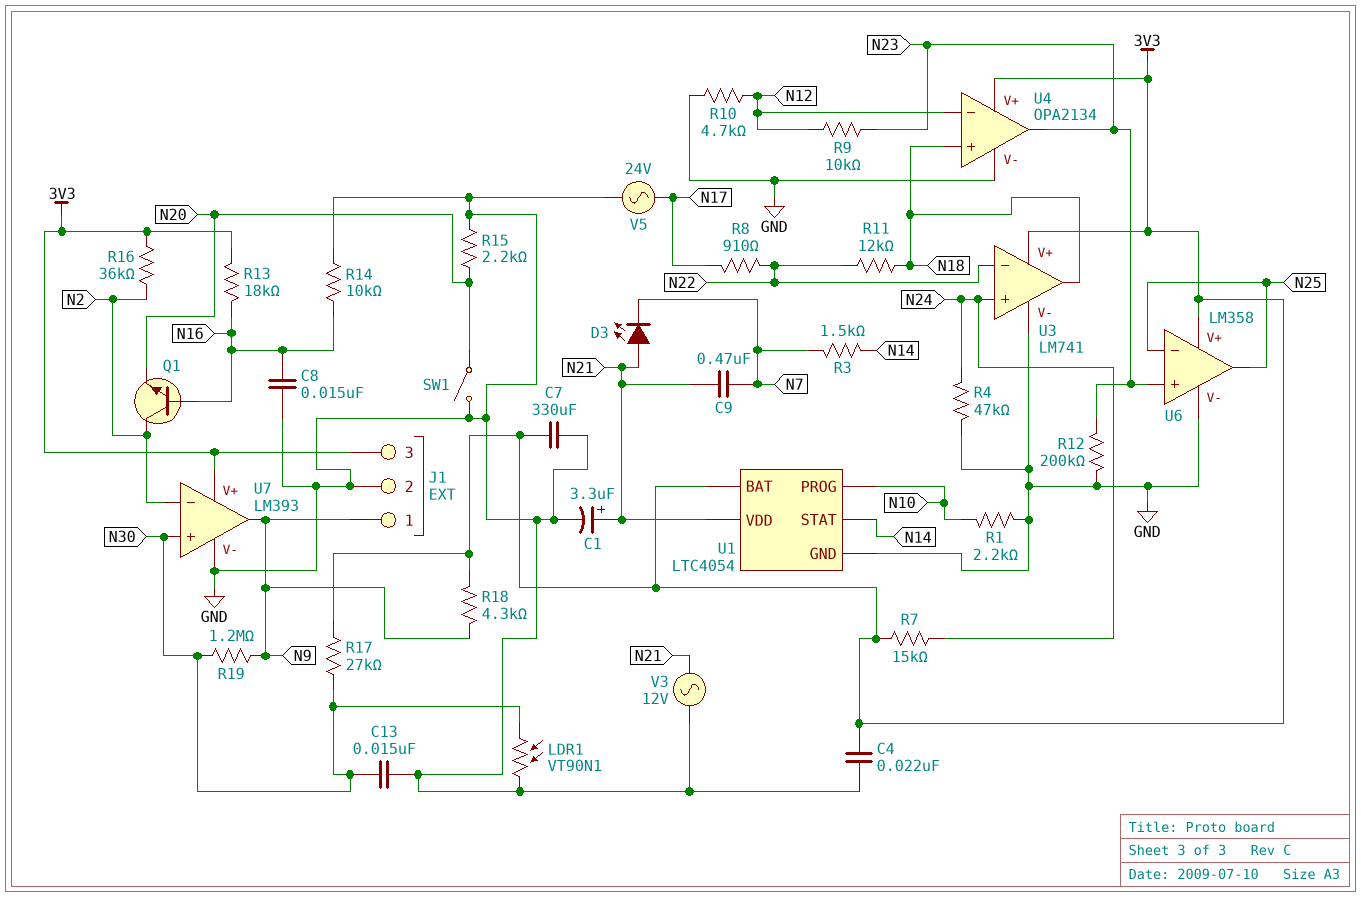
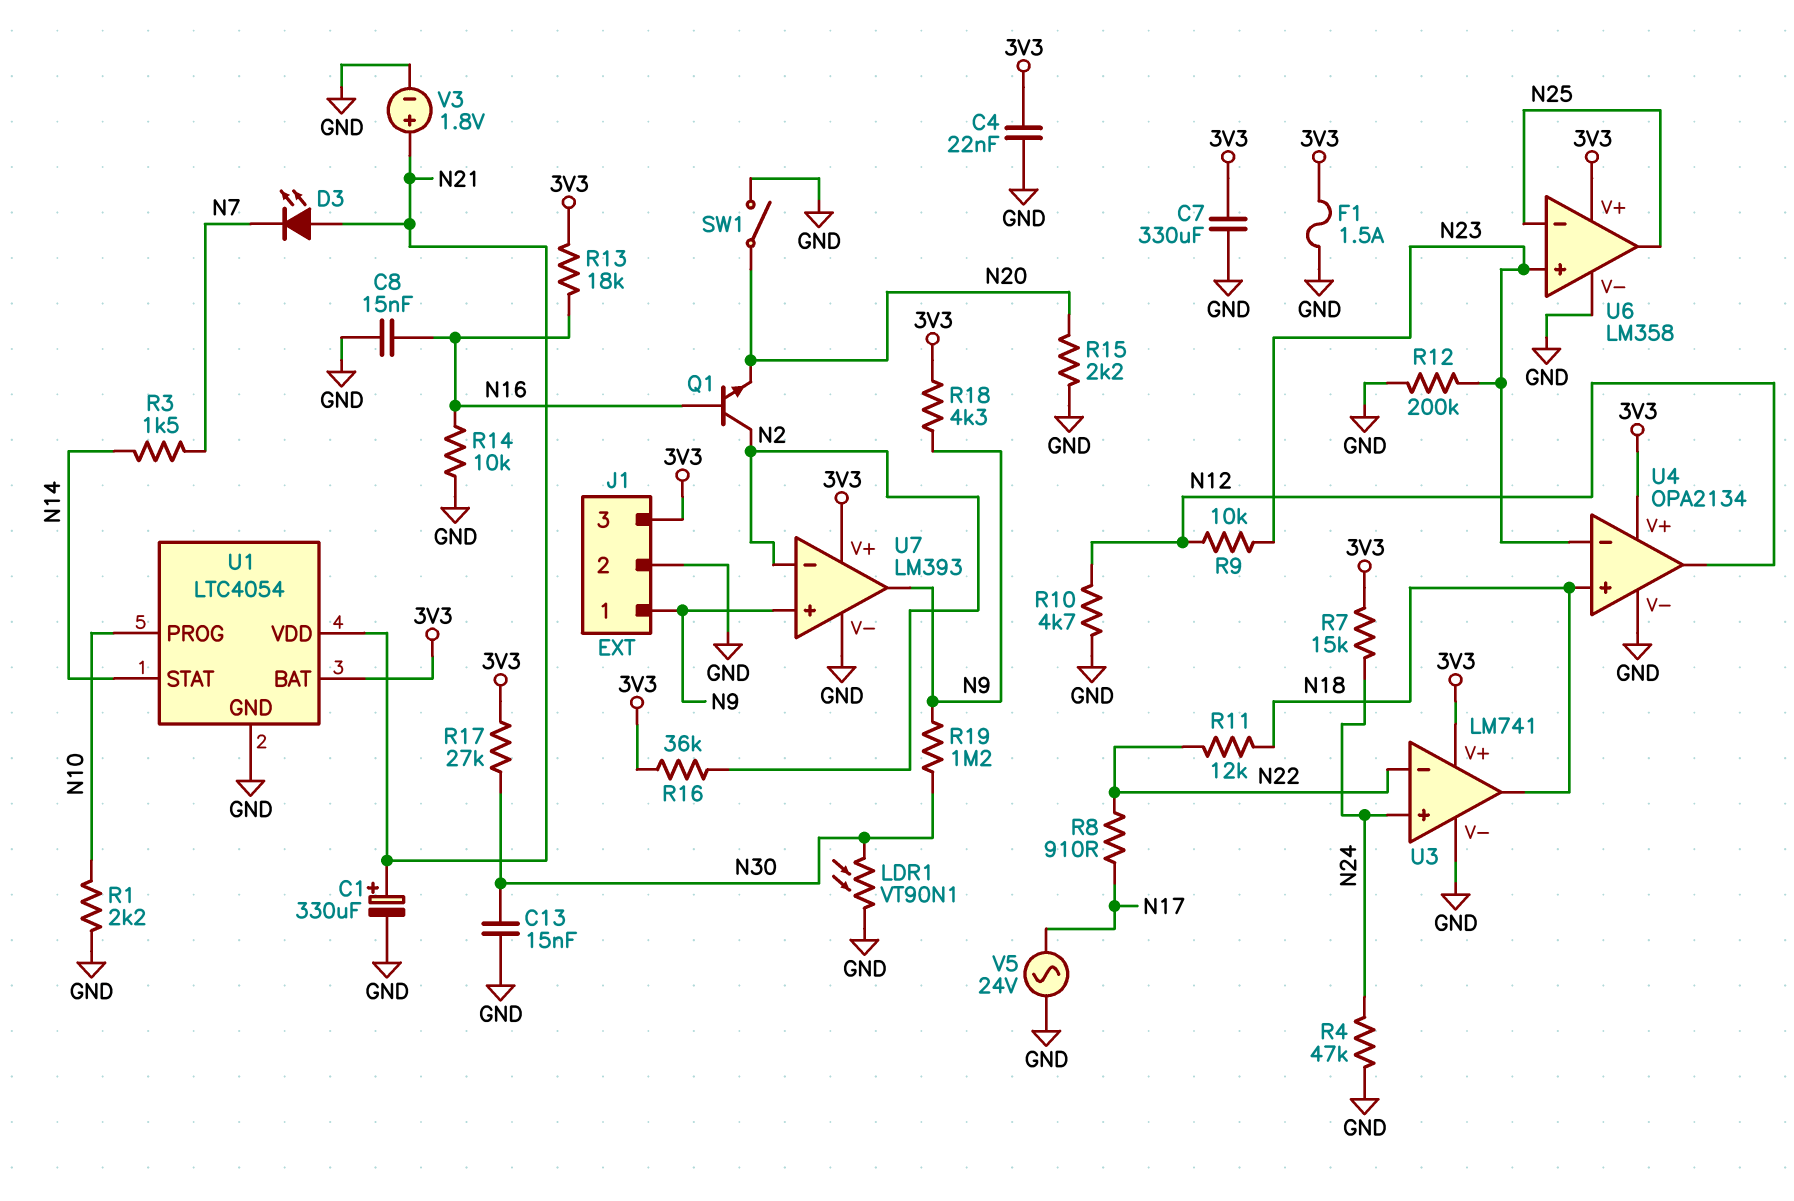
C1: 3.3uF (plus N21, minus GND) -> 330uF (plus N21, minus GND)
C9: 470nF (N7, N21) -> none
F1: none -> 1.5A (3V3, GND)
U4 pin in-: N12 -> N23
U4 pin out: N23 -> N12
U7 pin in+: N30 -> N9
V3: AC 12V (GND, N21) -> 1.8V (plus N21, minus GND)

